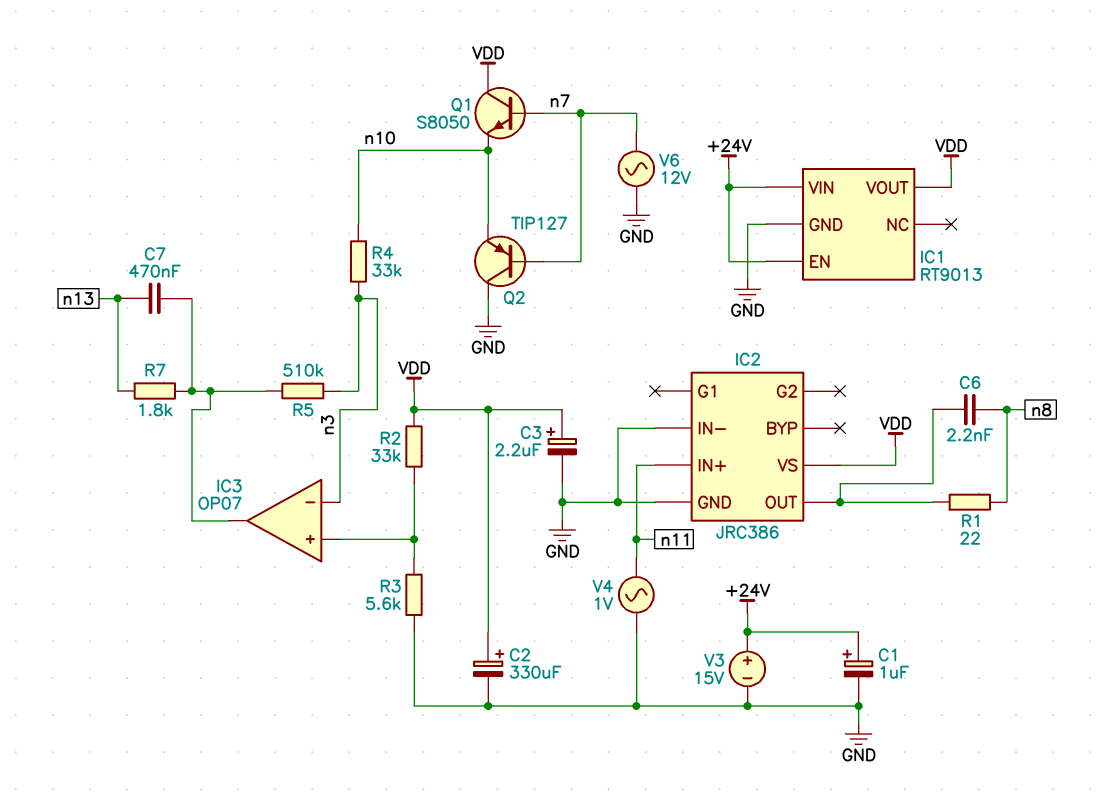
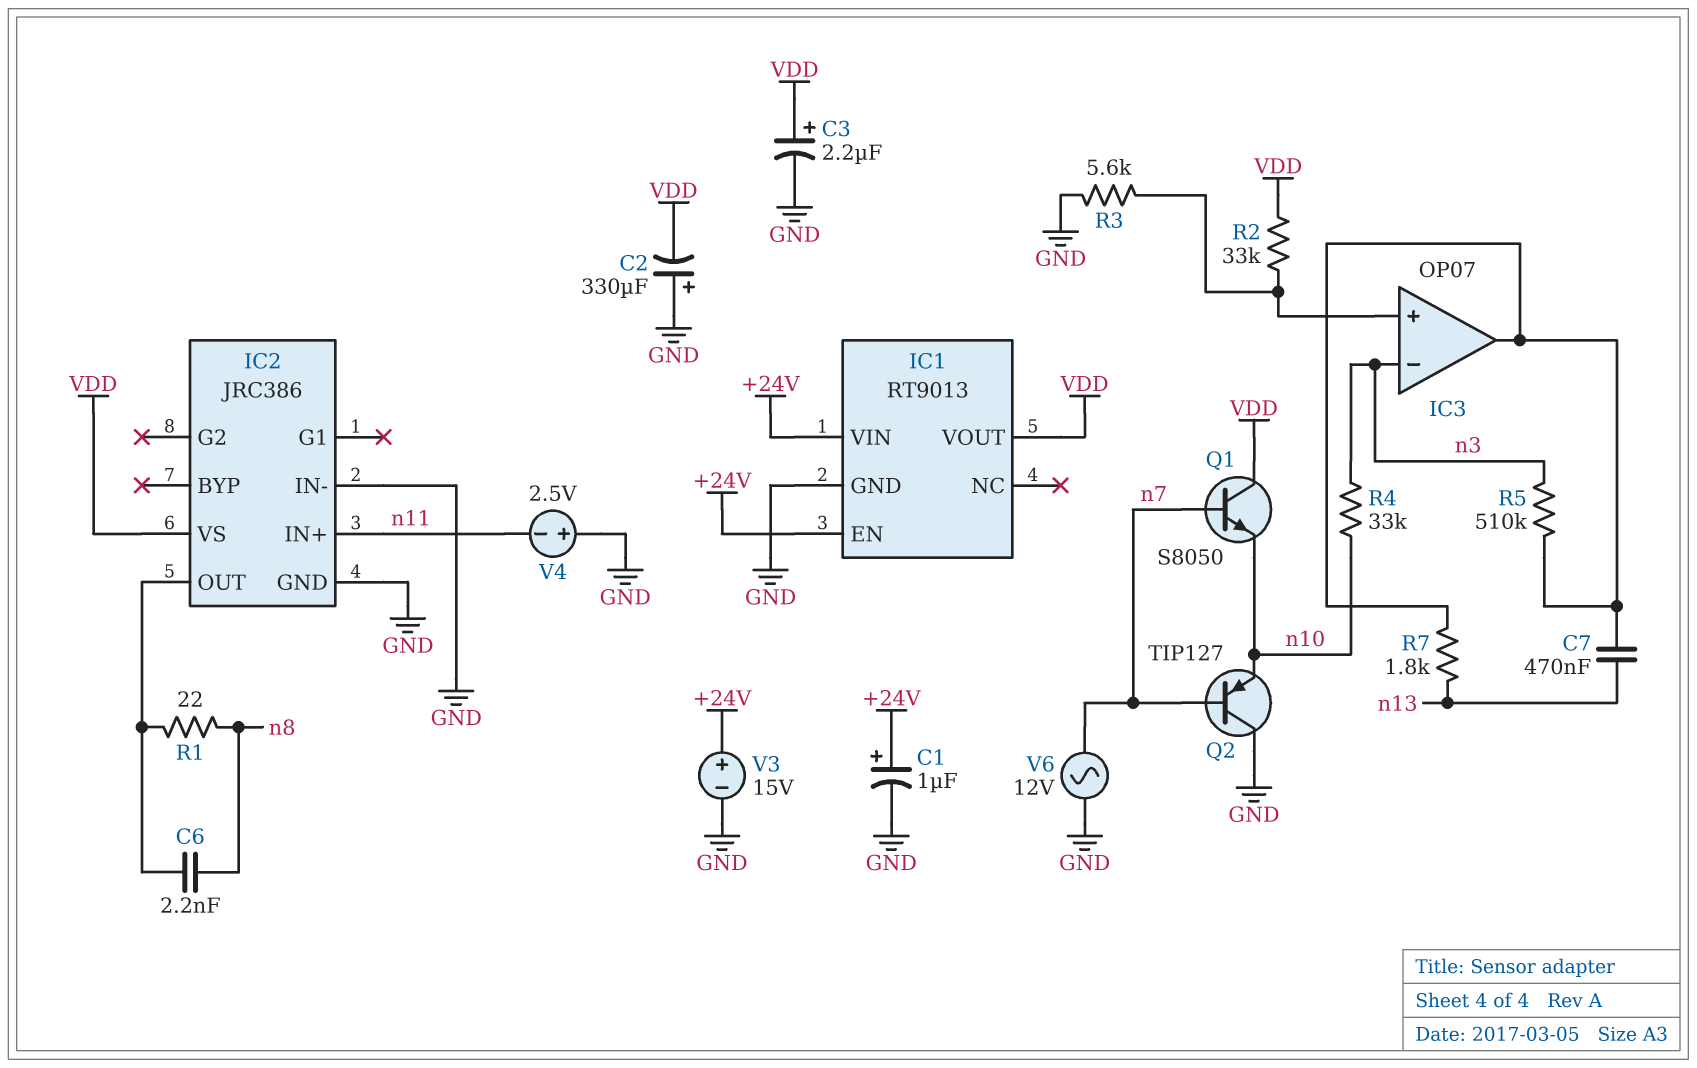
C2: 330uF (plus VDD, minus GND) -> 330uF (plus GND, minus VDD)
V4: AC 1V (GND, n11) -> 2.5V (plus GND, minus n11)

